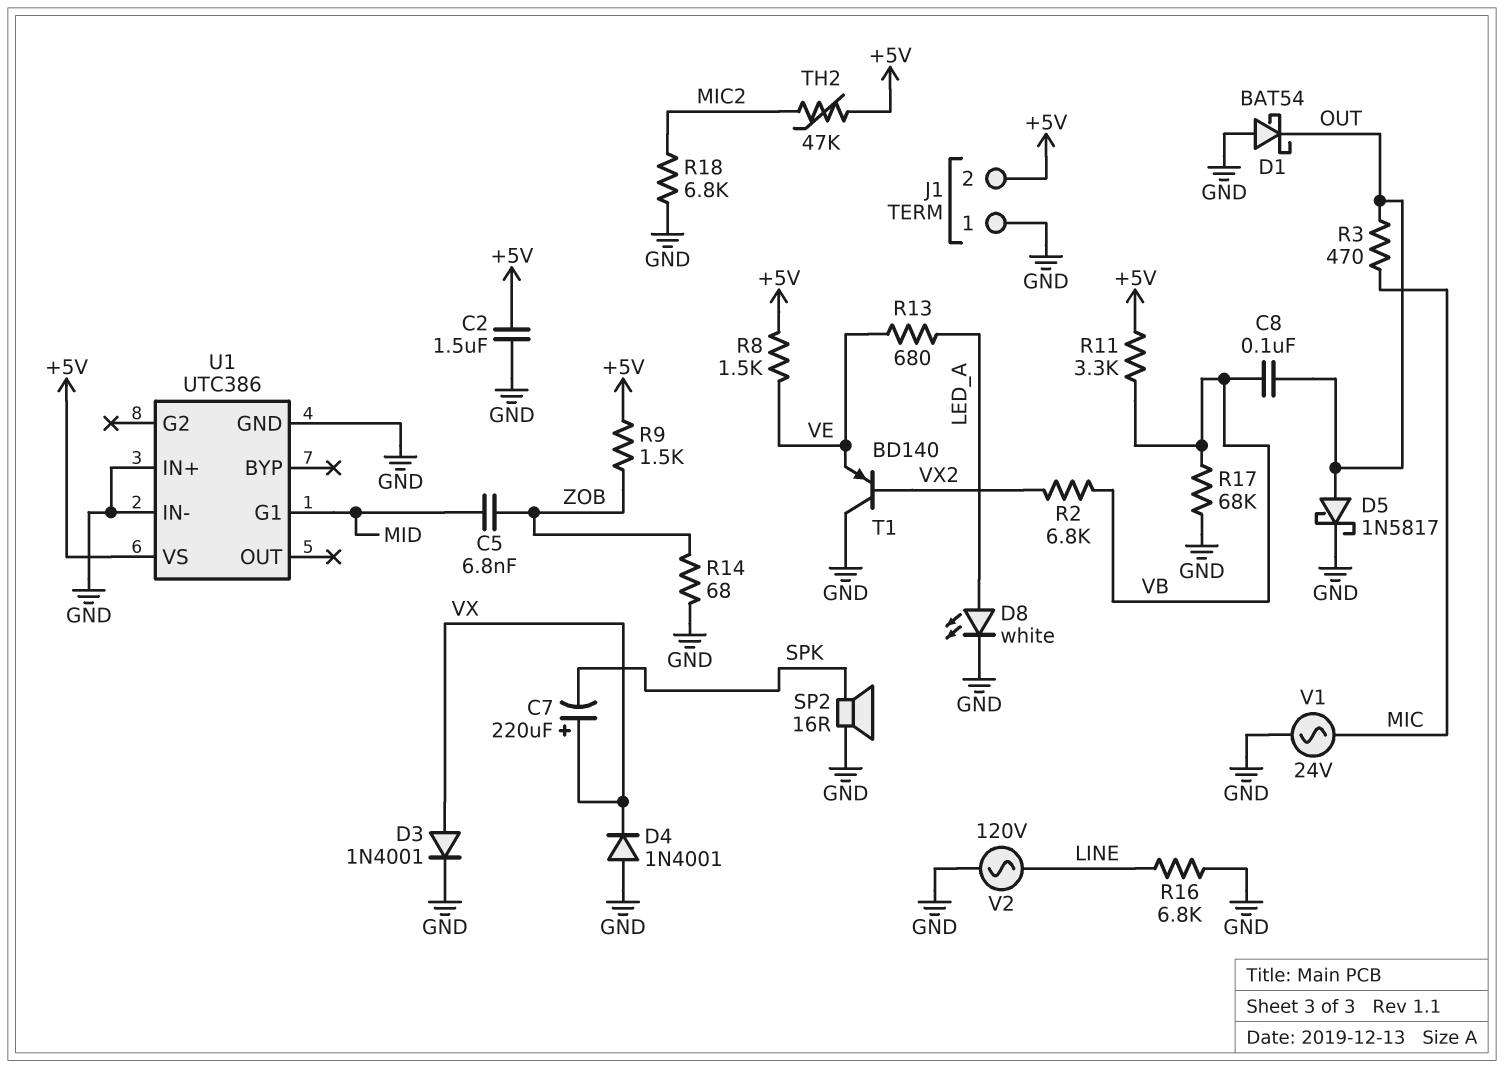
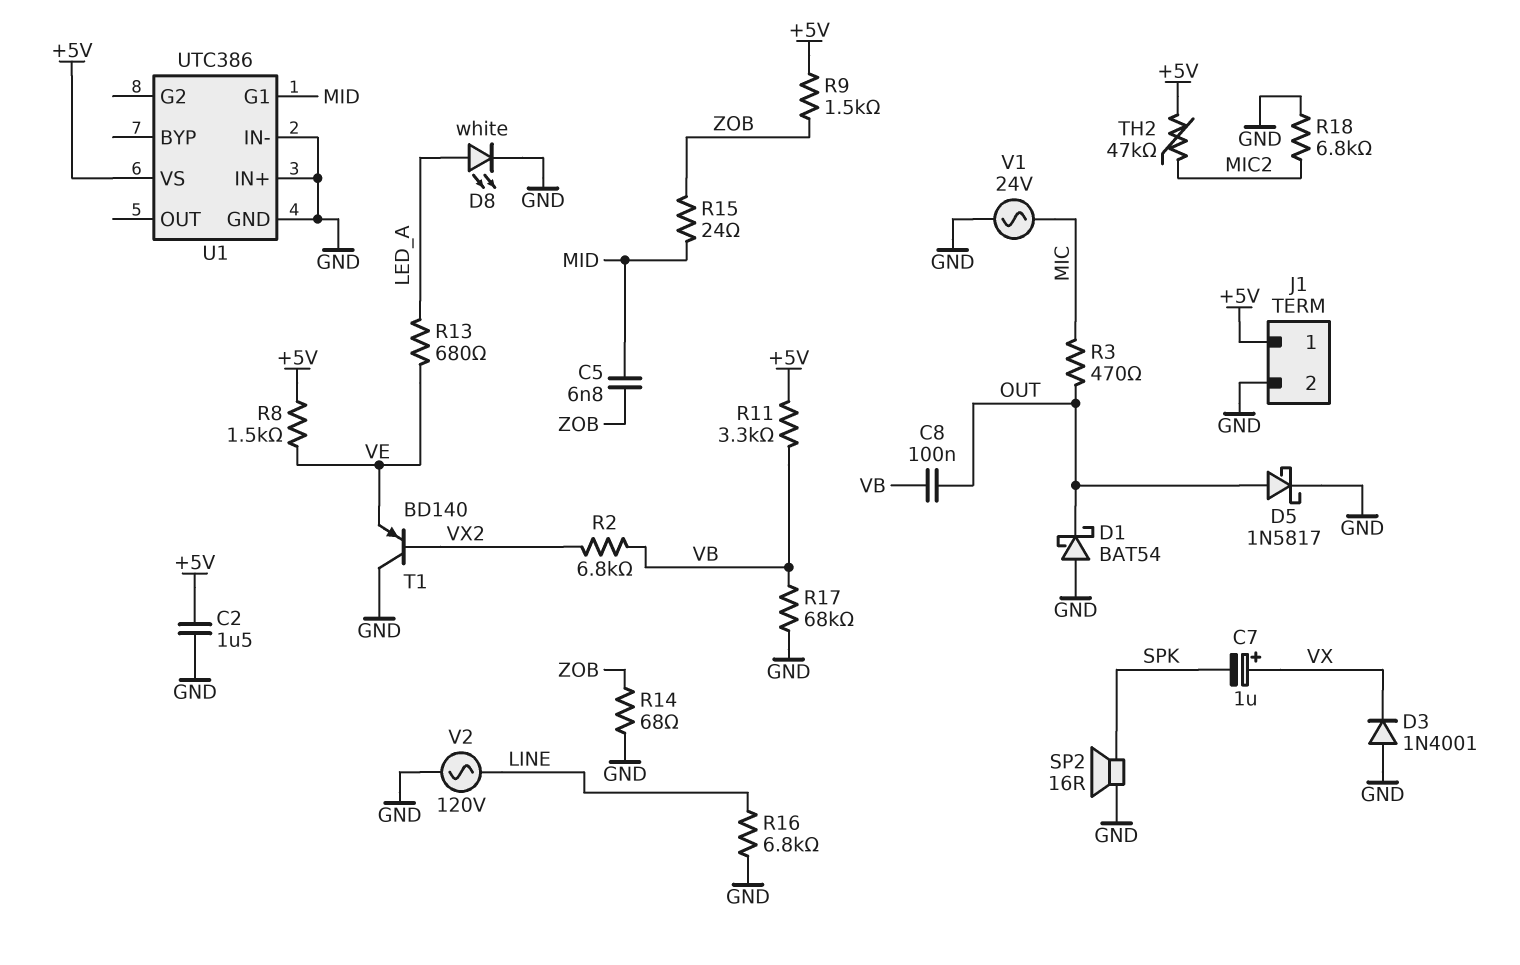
C7: 220uF (plus VX, minus SPK) -> 1uF (plus VX, minus SPK)
D3: diode 1N4001 (A VX, K GND) -> diode 1N4001 (A GND, K VX)
D4: diode 1N4001 (A GND, K VX) -> none
J1 pin 1: GND -> +5V
J1 pin 2: +5V -> GND
R15: none -> 24 (MID, ZOB)

